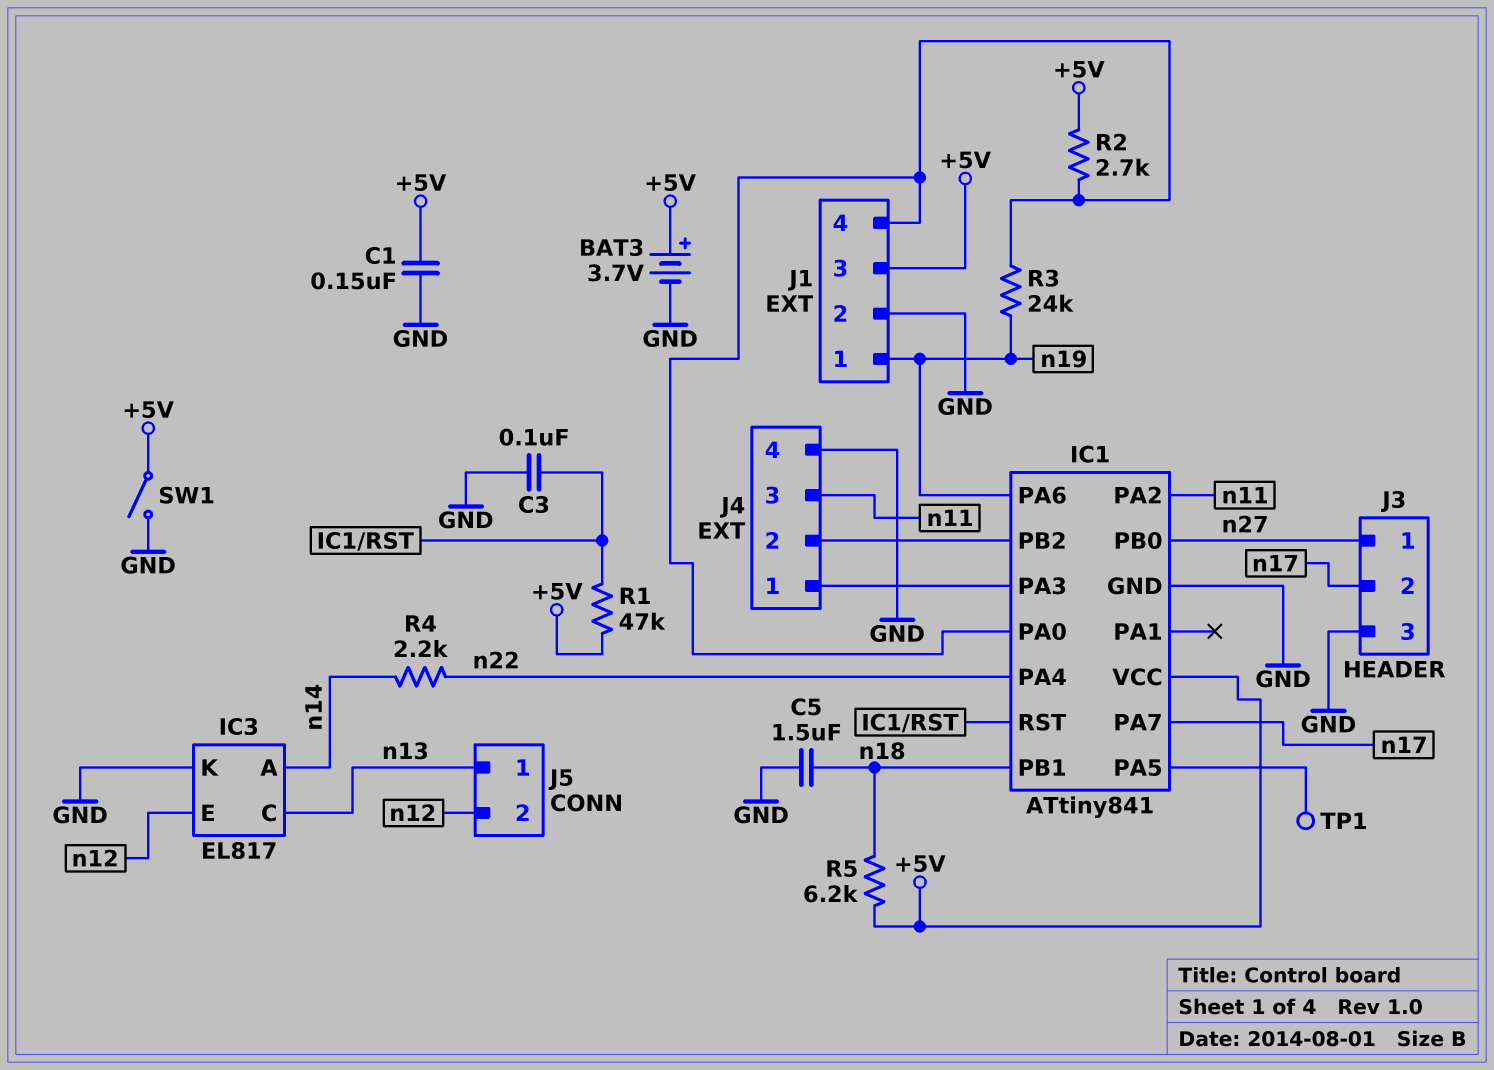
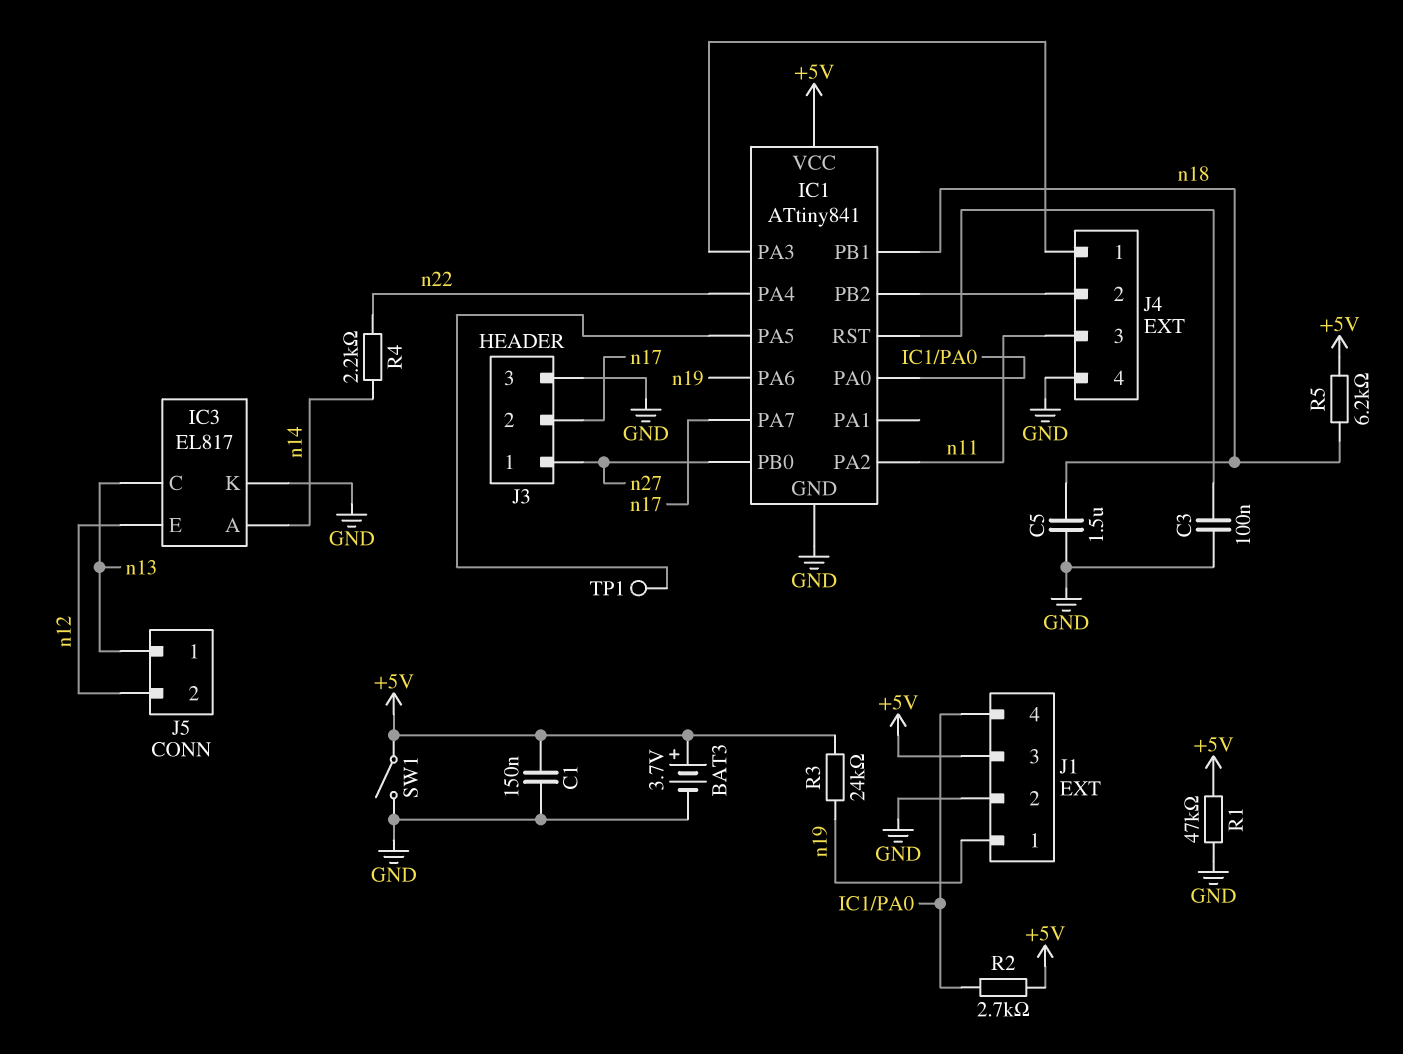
R1: 47k (+5V, IC1/RST) -> 47k (+5V, GND)
R3: 24k (IC1/PA0, n19) -> 24k (+5V, n19)

